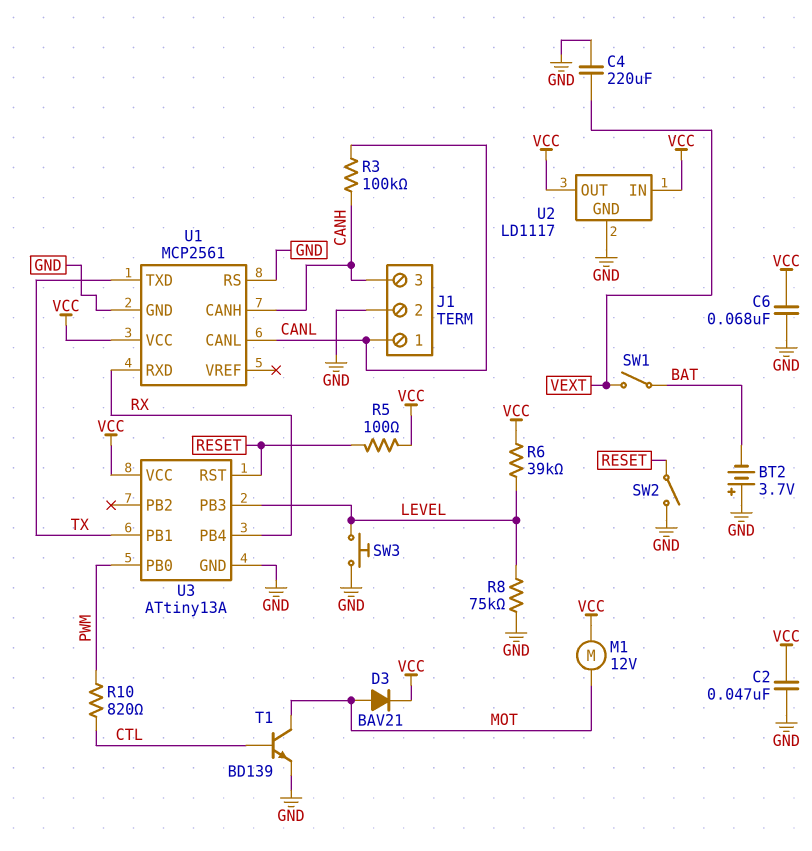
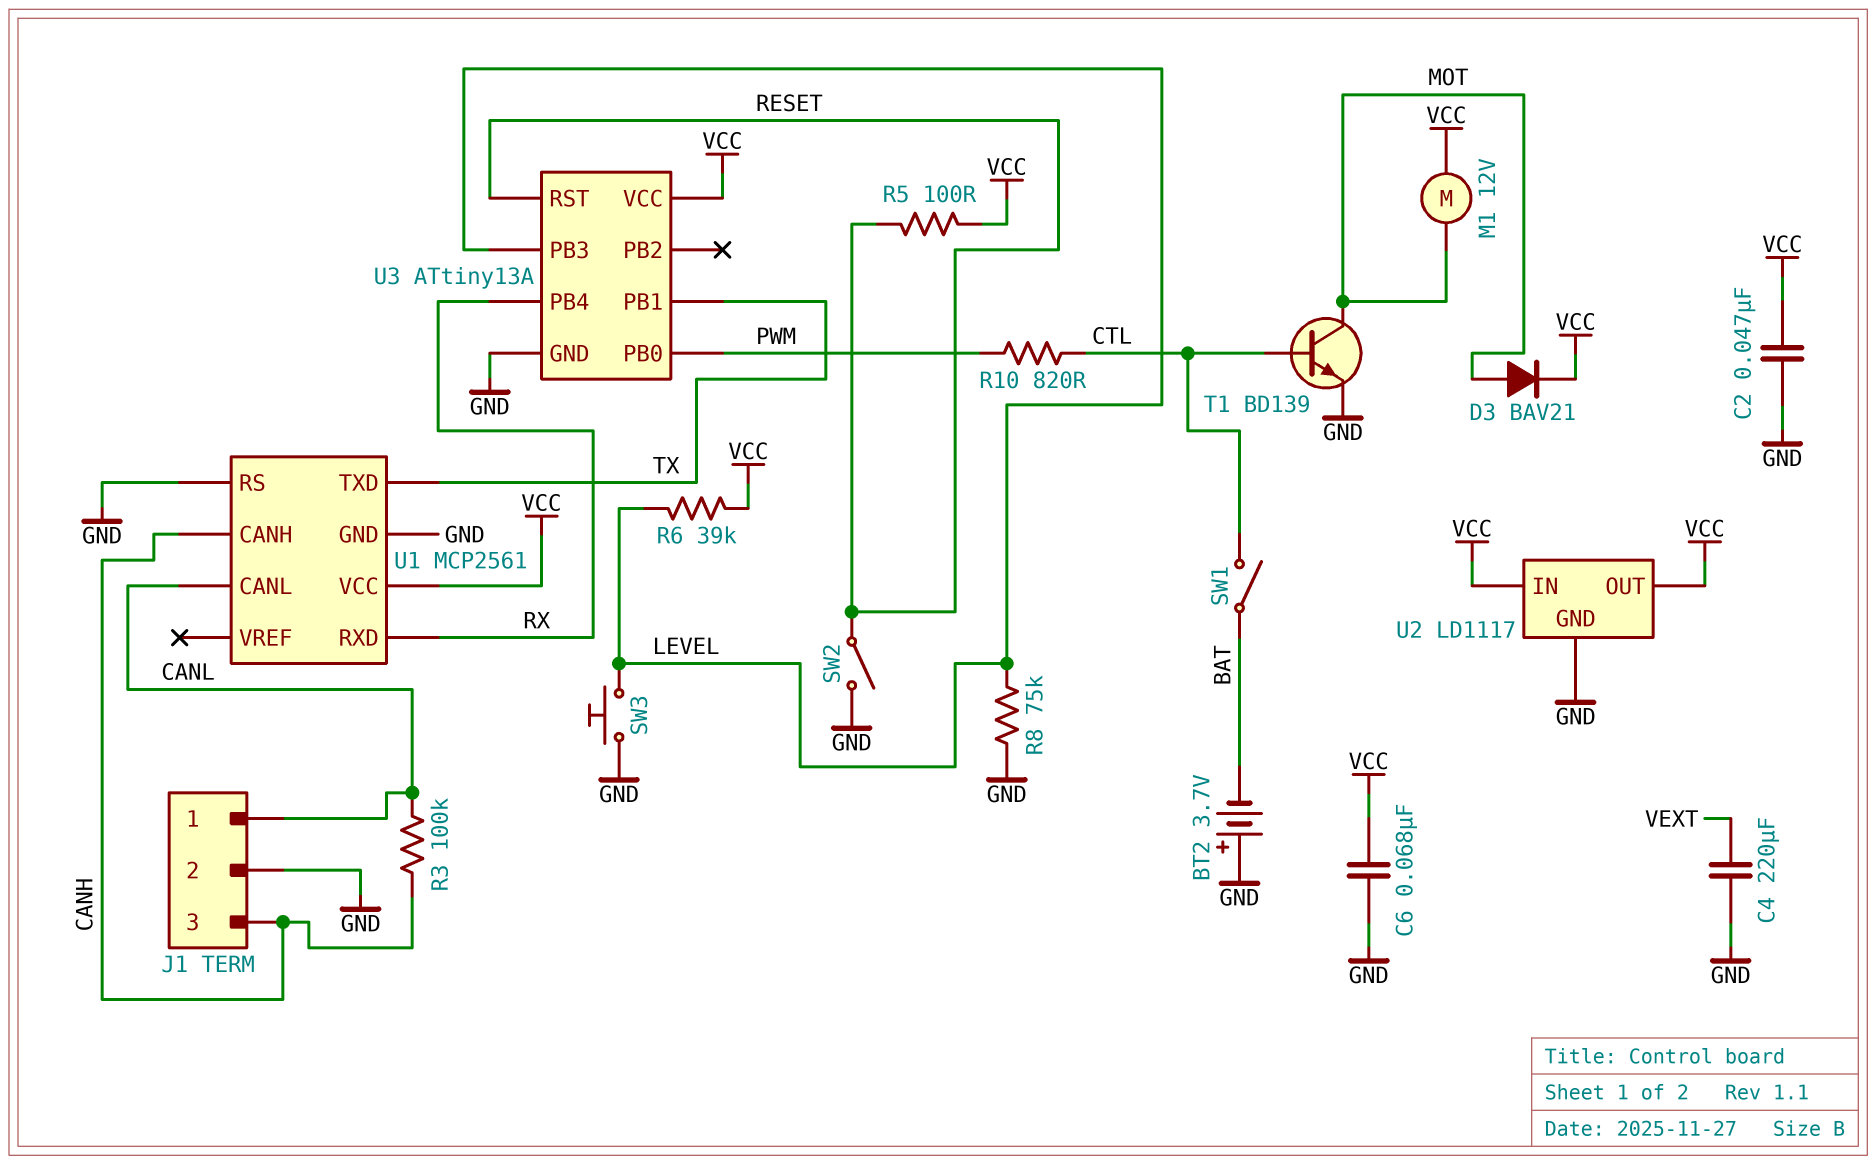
SW1: switch (BAT, VEXT) -> switch (BAT, CTL)

